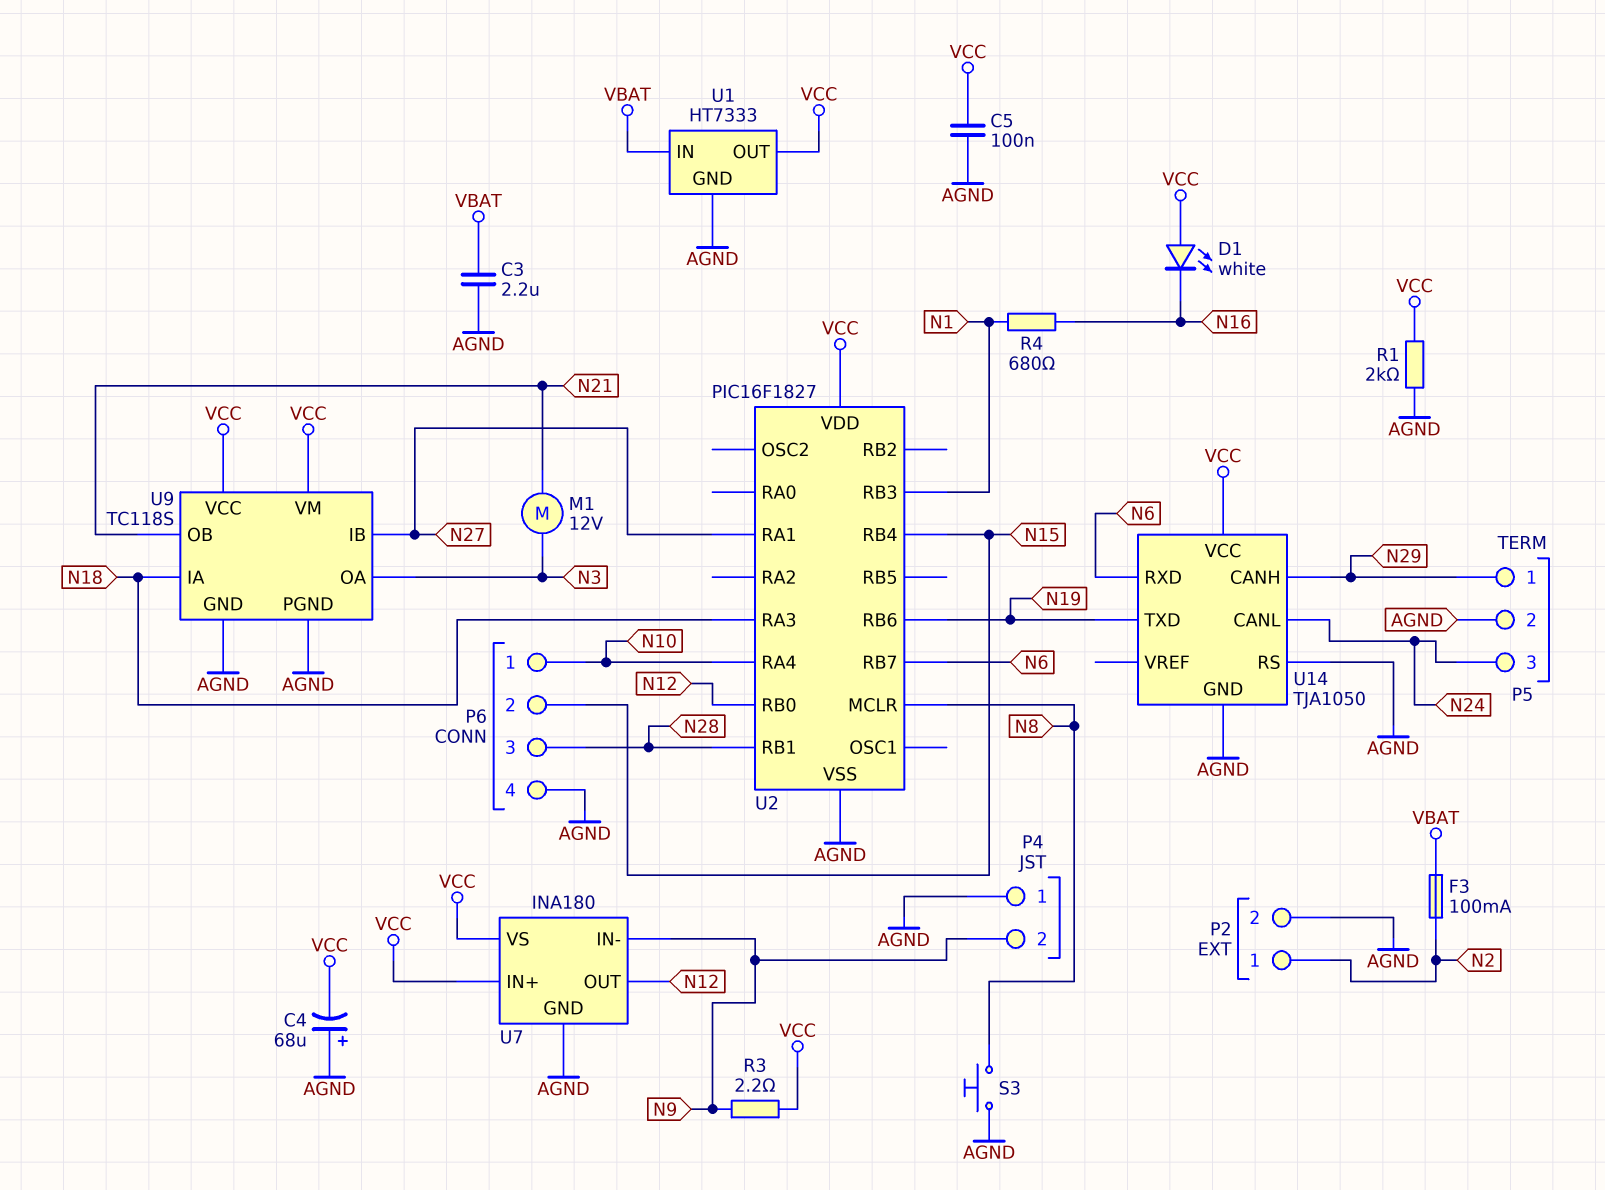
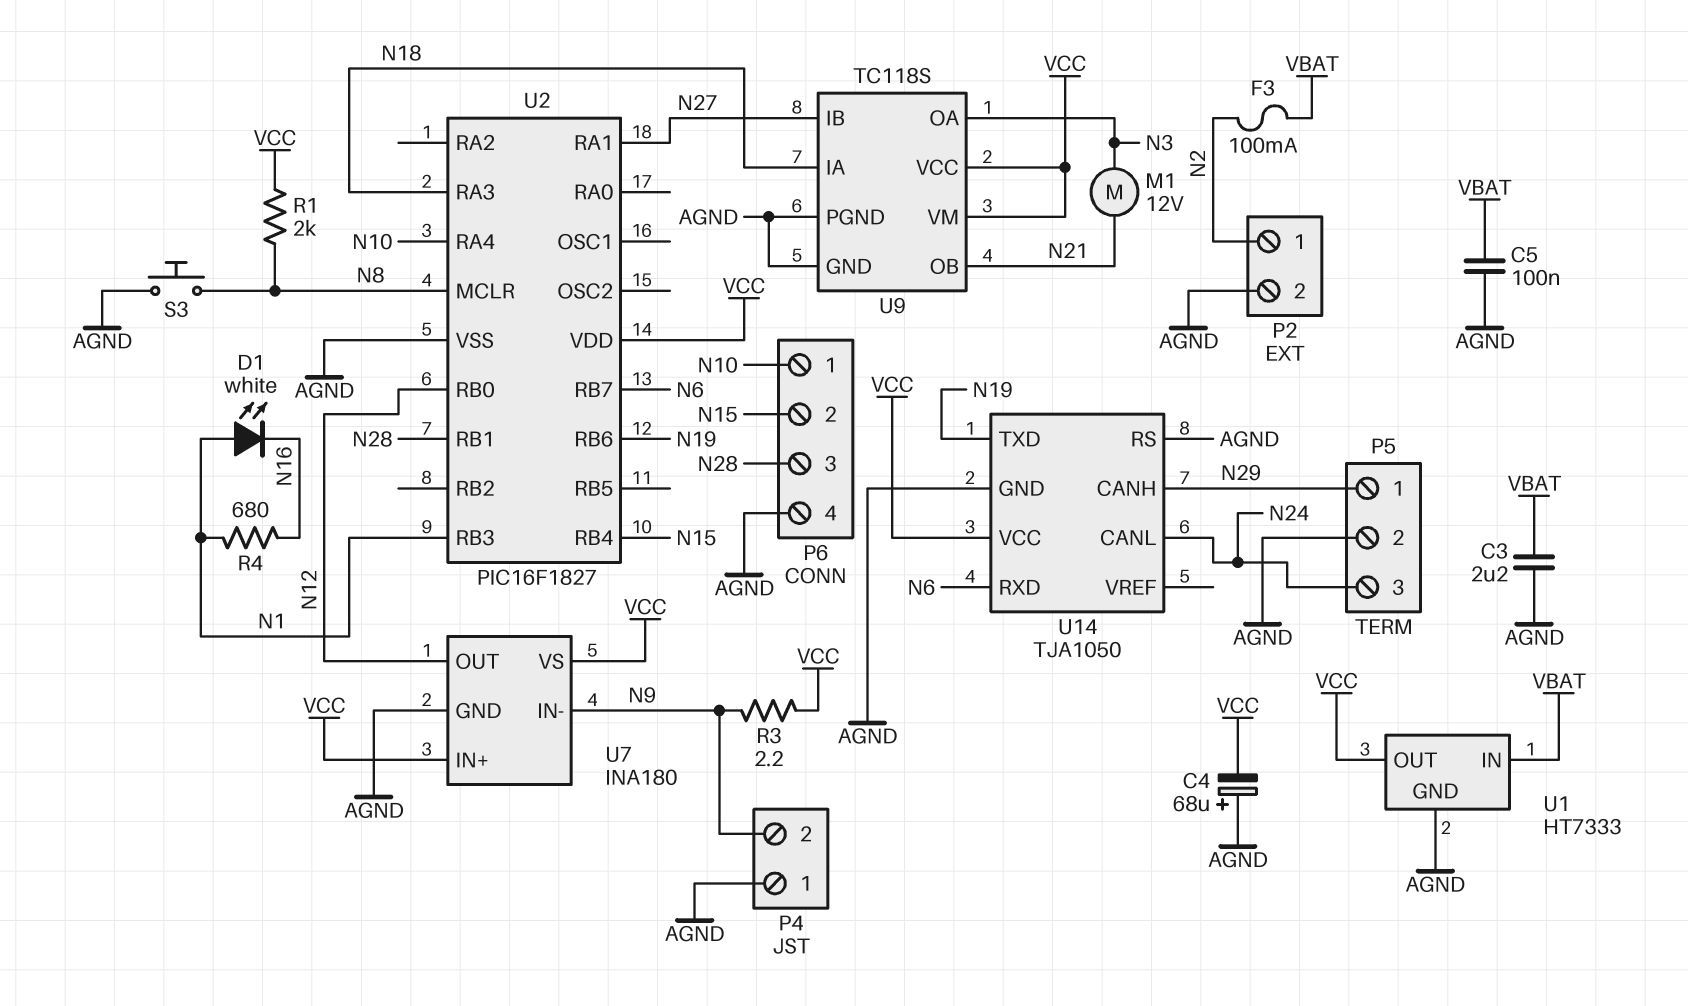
C5: 100nF (AGND, VCC) -> 100nF (AGND, VBAT)
D1: LED white (A VCC, K N16) -> LED white (A N1, K N16)
R1: 2k (AGND, VCC) -> 2k (N8, VCC)

